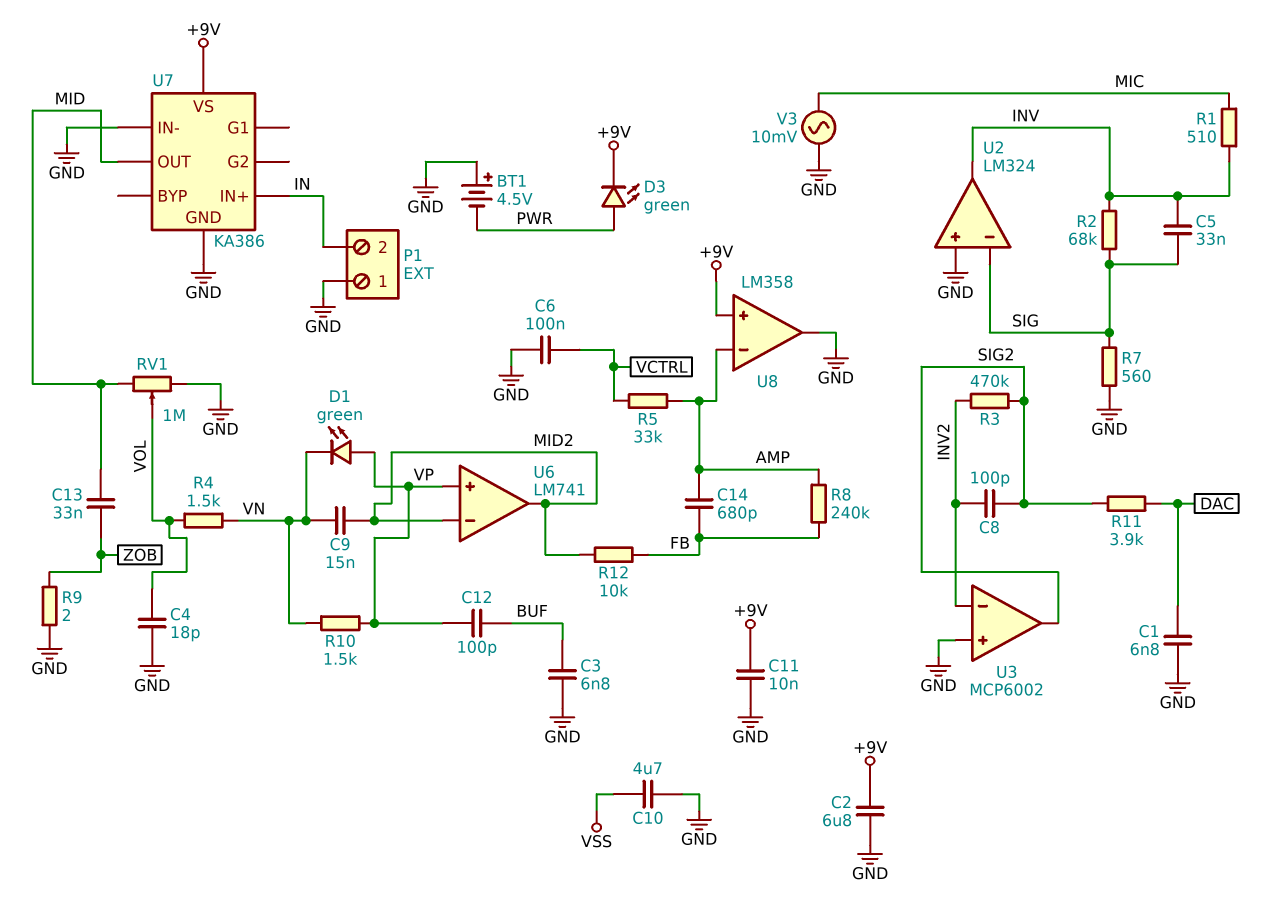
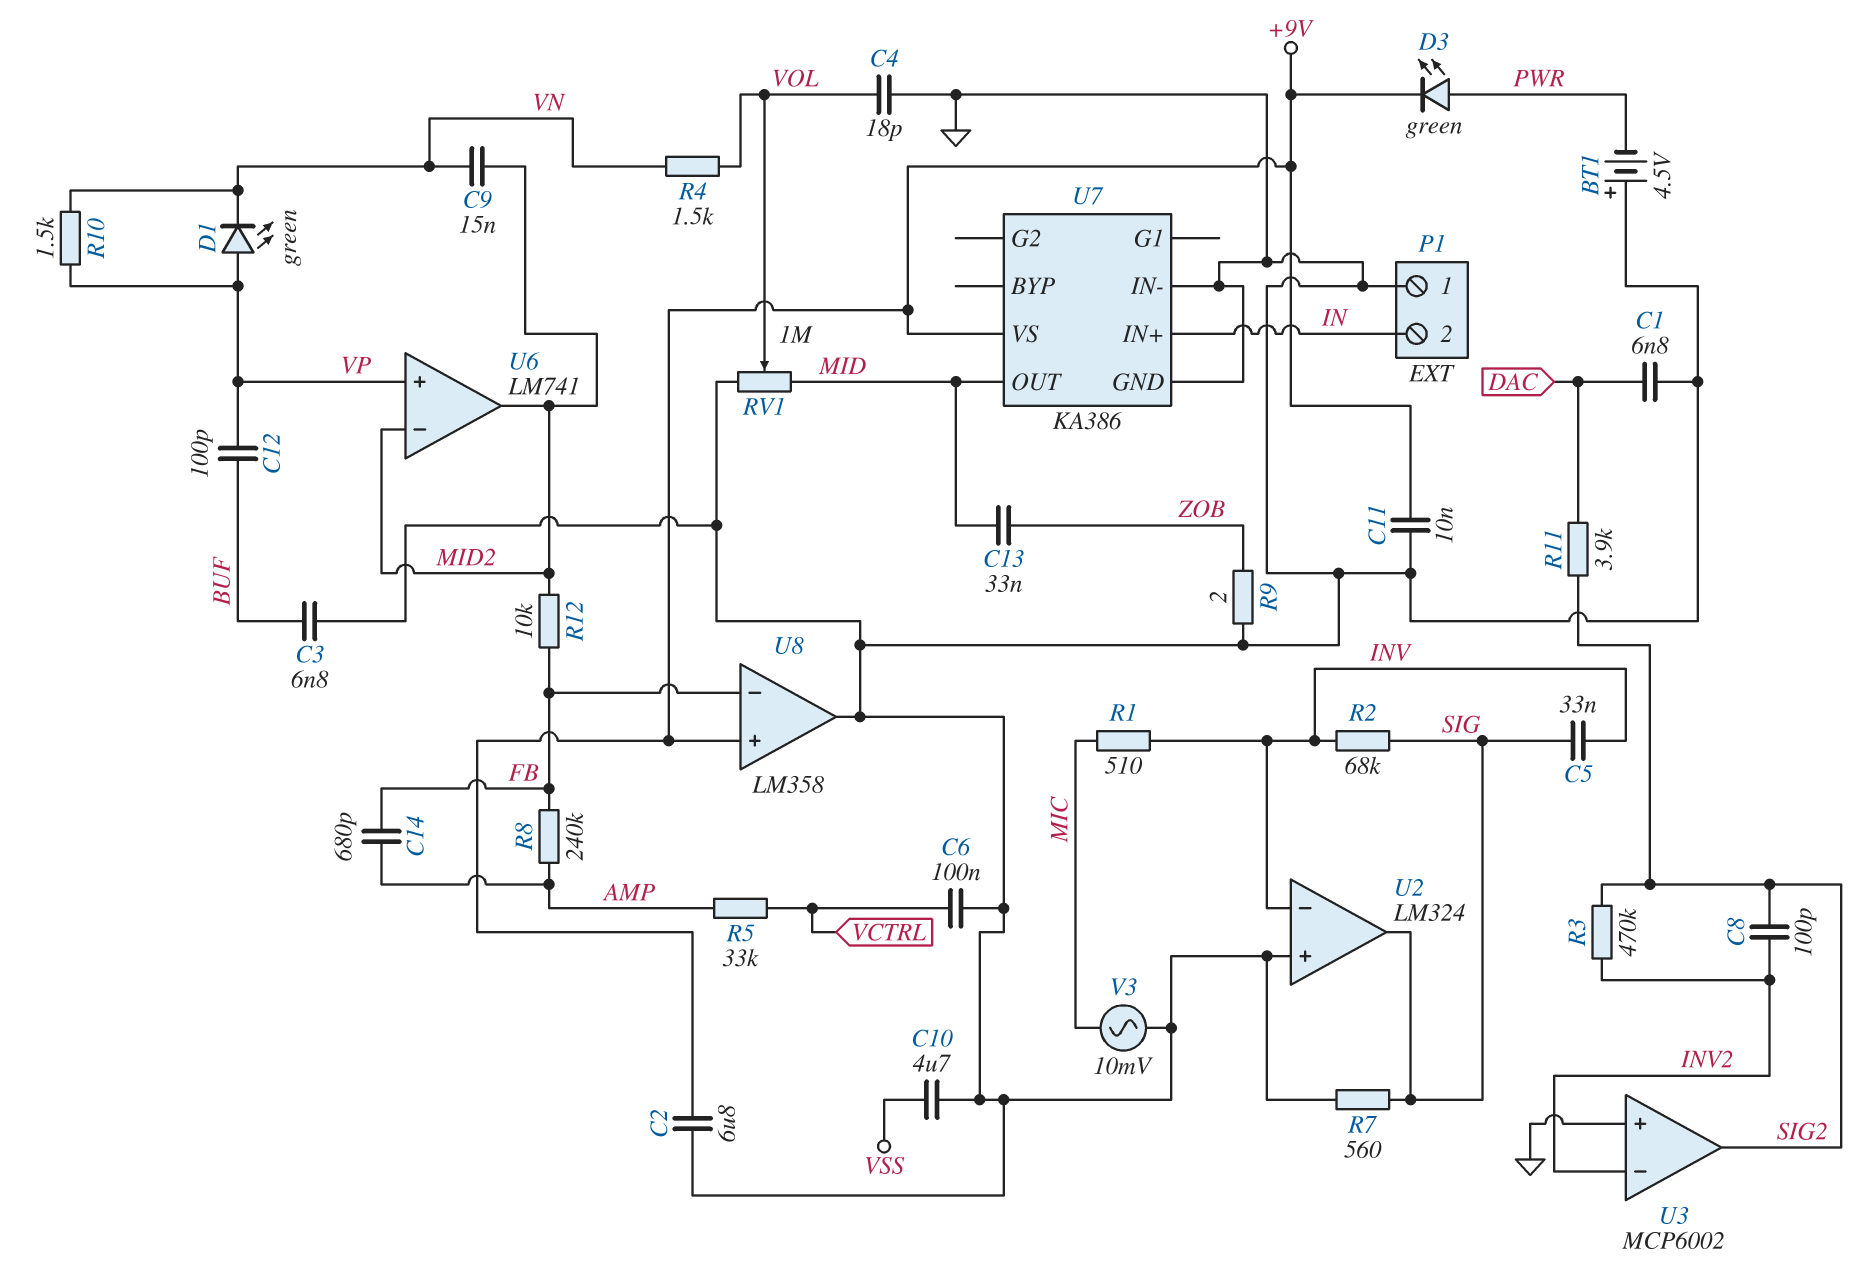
U2 pin in-: SIG -> INV
U2 pin out: INV -> SIG
U8 pin in-: AMP -> FB

